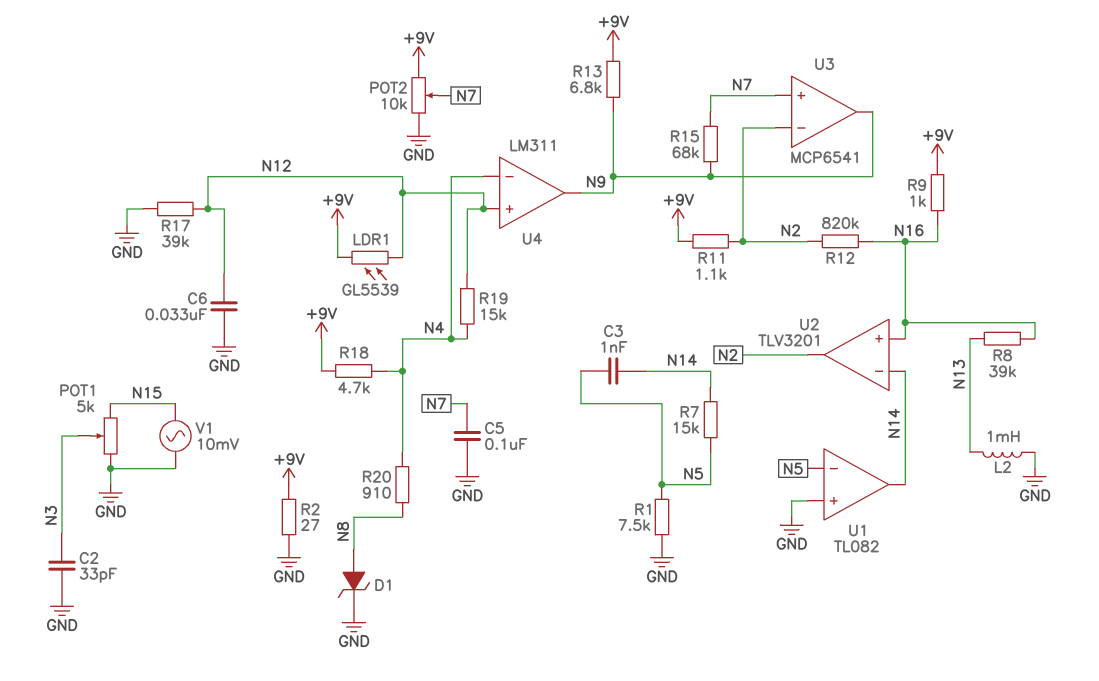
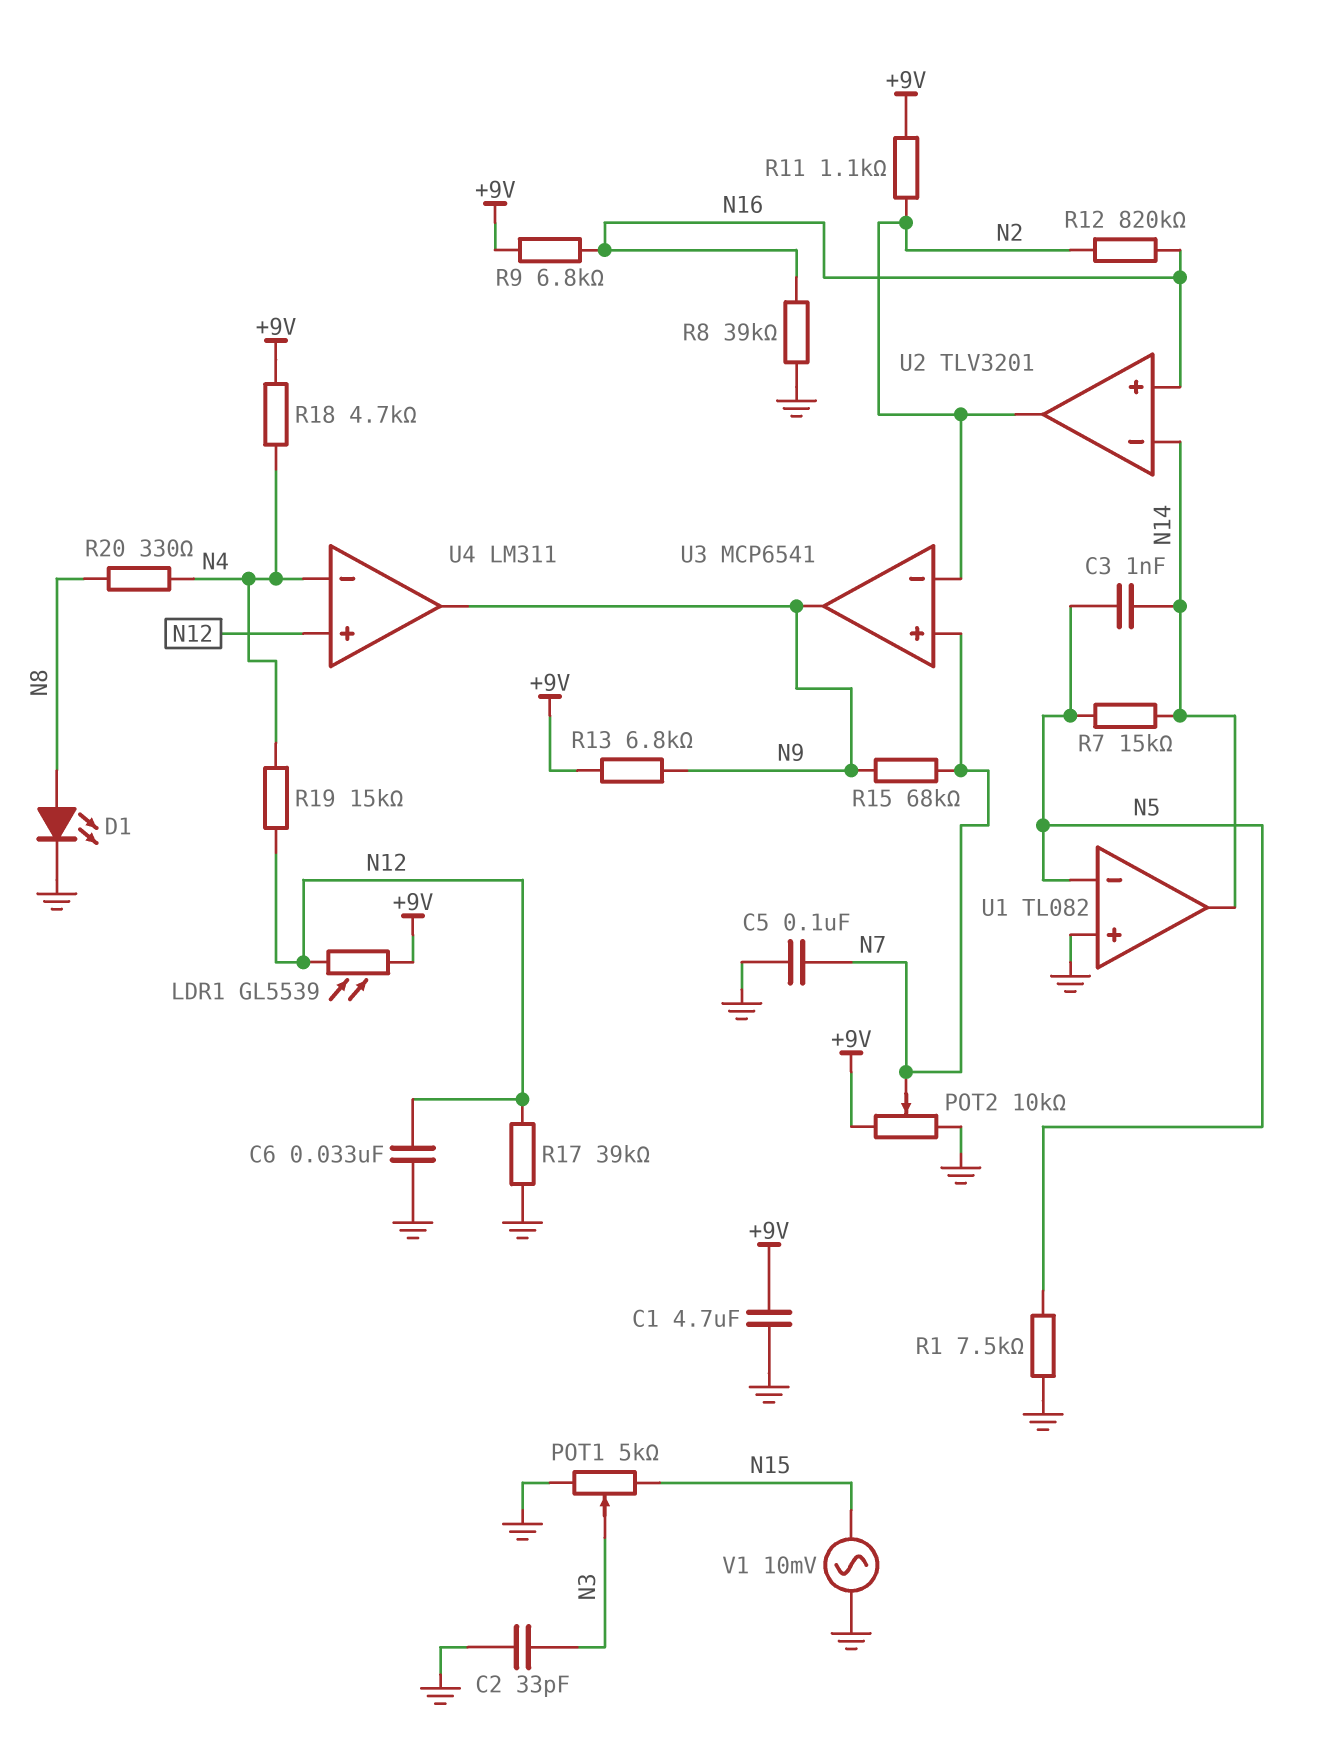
C1: none -> 4.7uF (+9V, GND)
D1: zener (A N8, K GND) -> LED (A N8, K GND)
L2: 1mH (GND, N13) -> none
R2: 27 (+9V, GND) -> none
R8: 39k (N13, N16) -> 39k (GND, N16)
R9: 1k (+9V, N16) -> 6.8k (+9V, N16)
R20: 910 (N4, N8) -> 330 (N4, N8)

